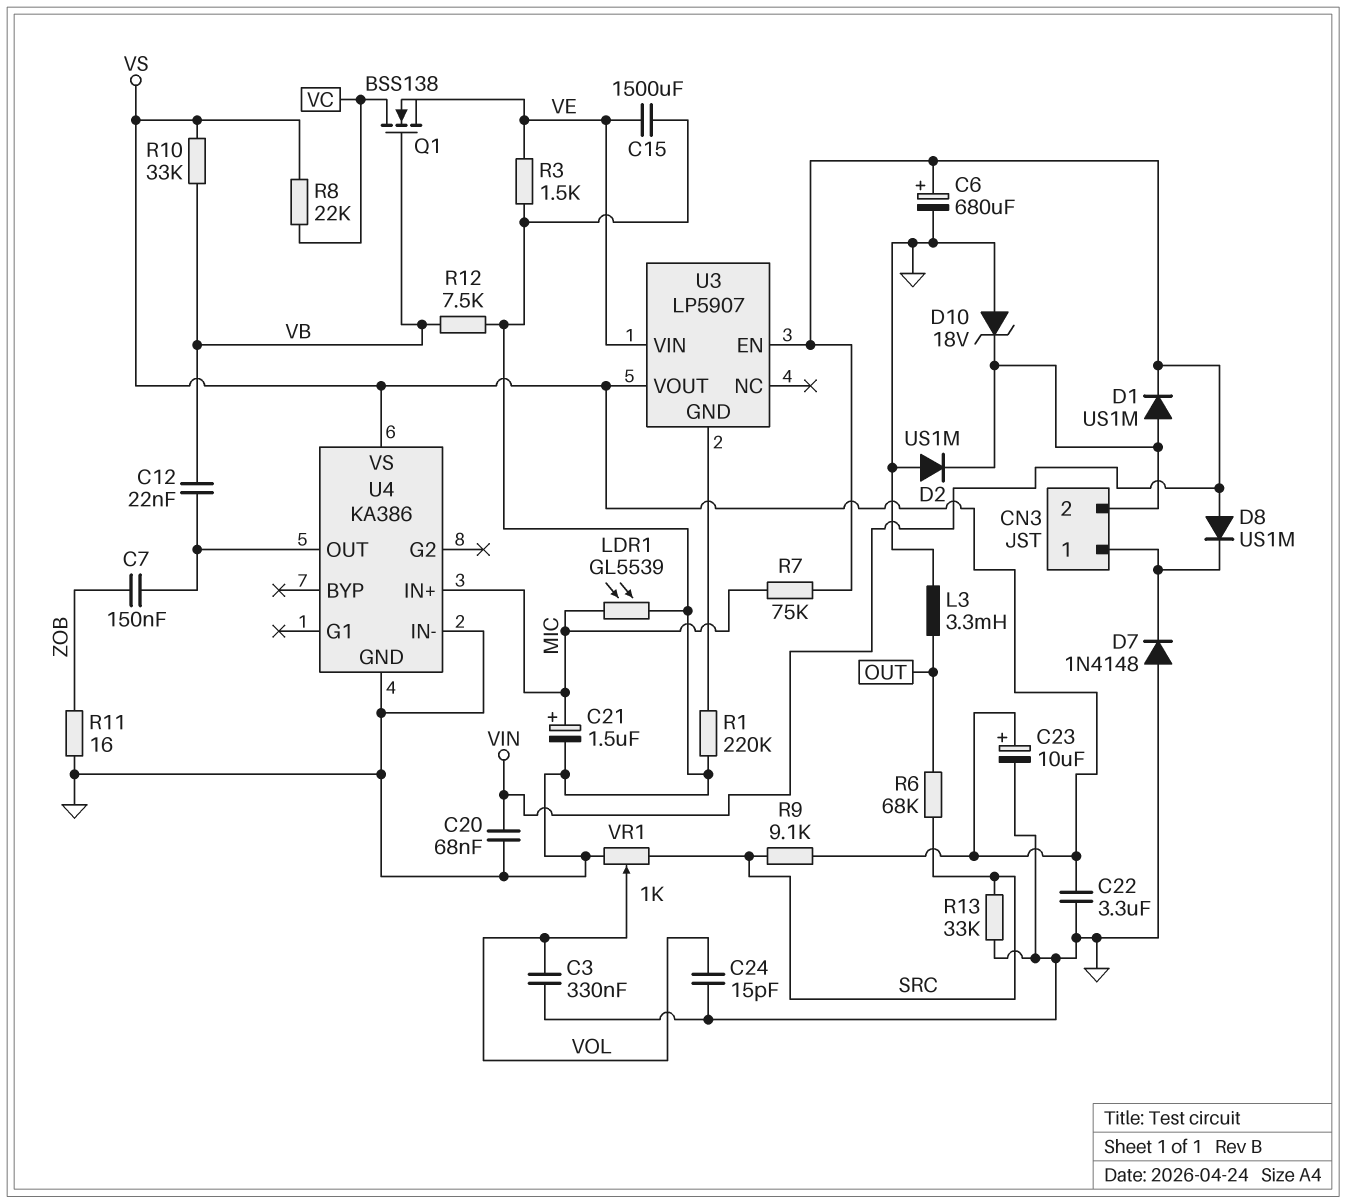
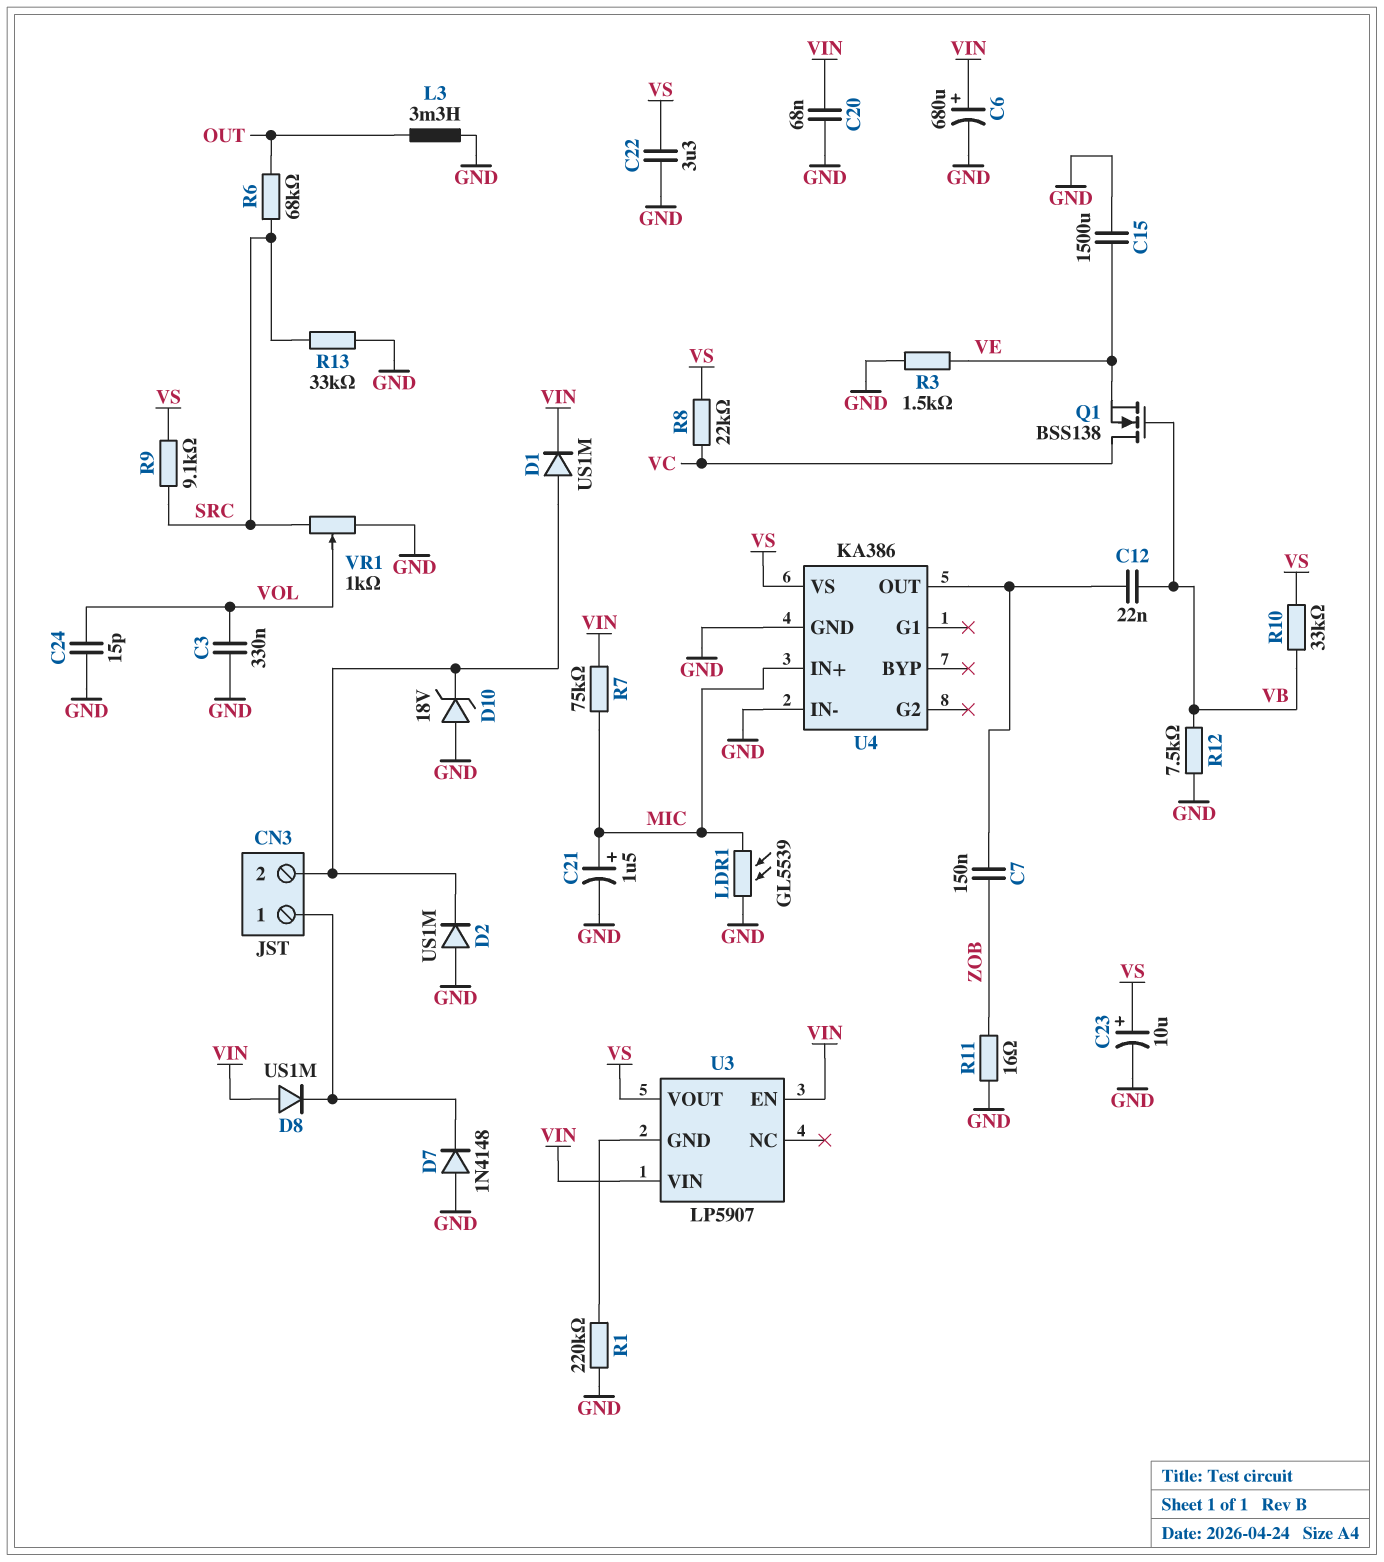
U3 pin VIN: VE -> VIN

